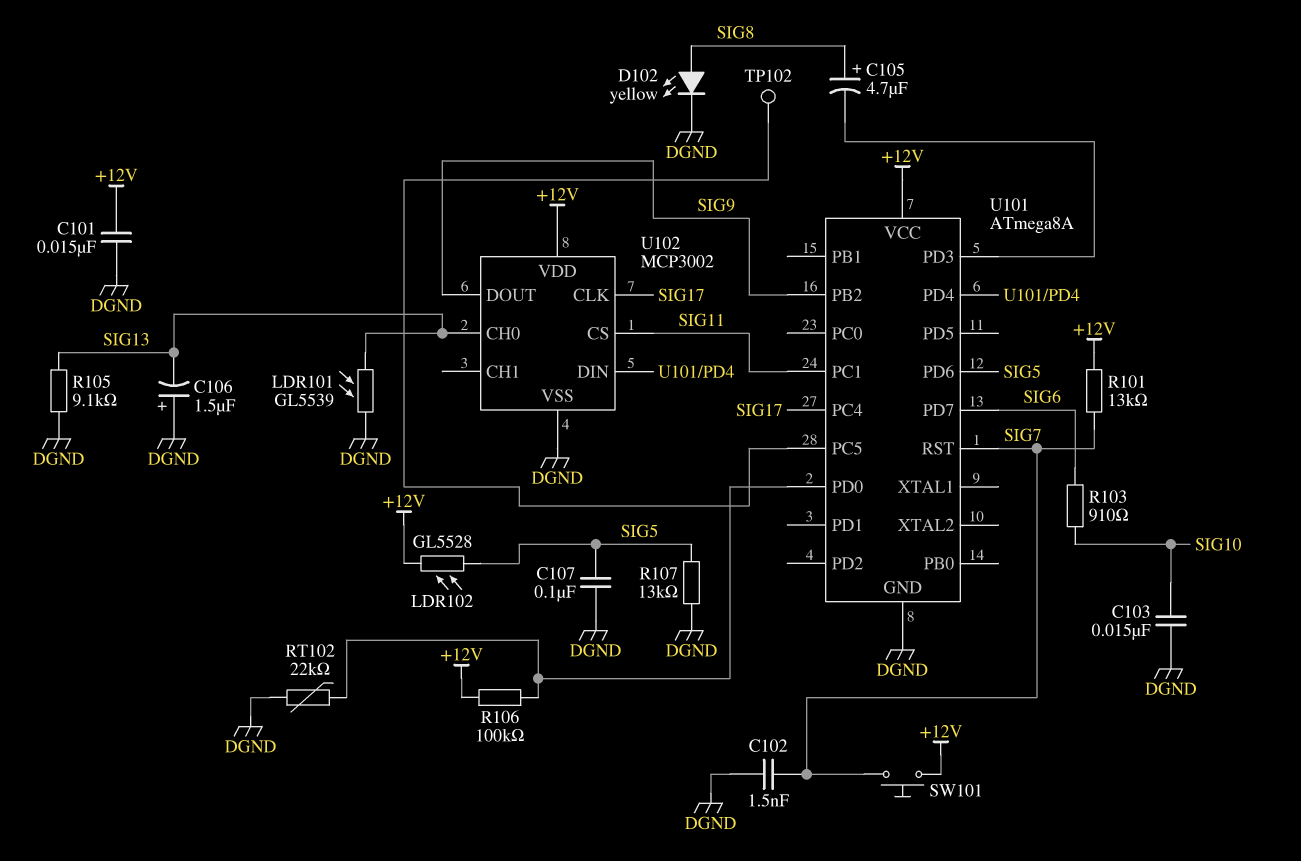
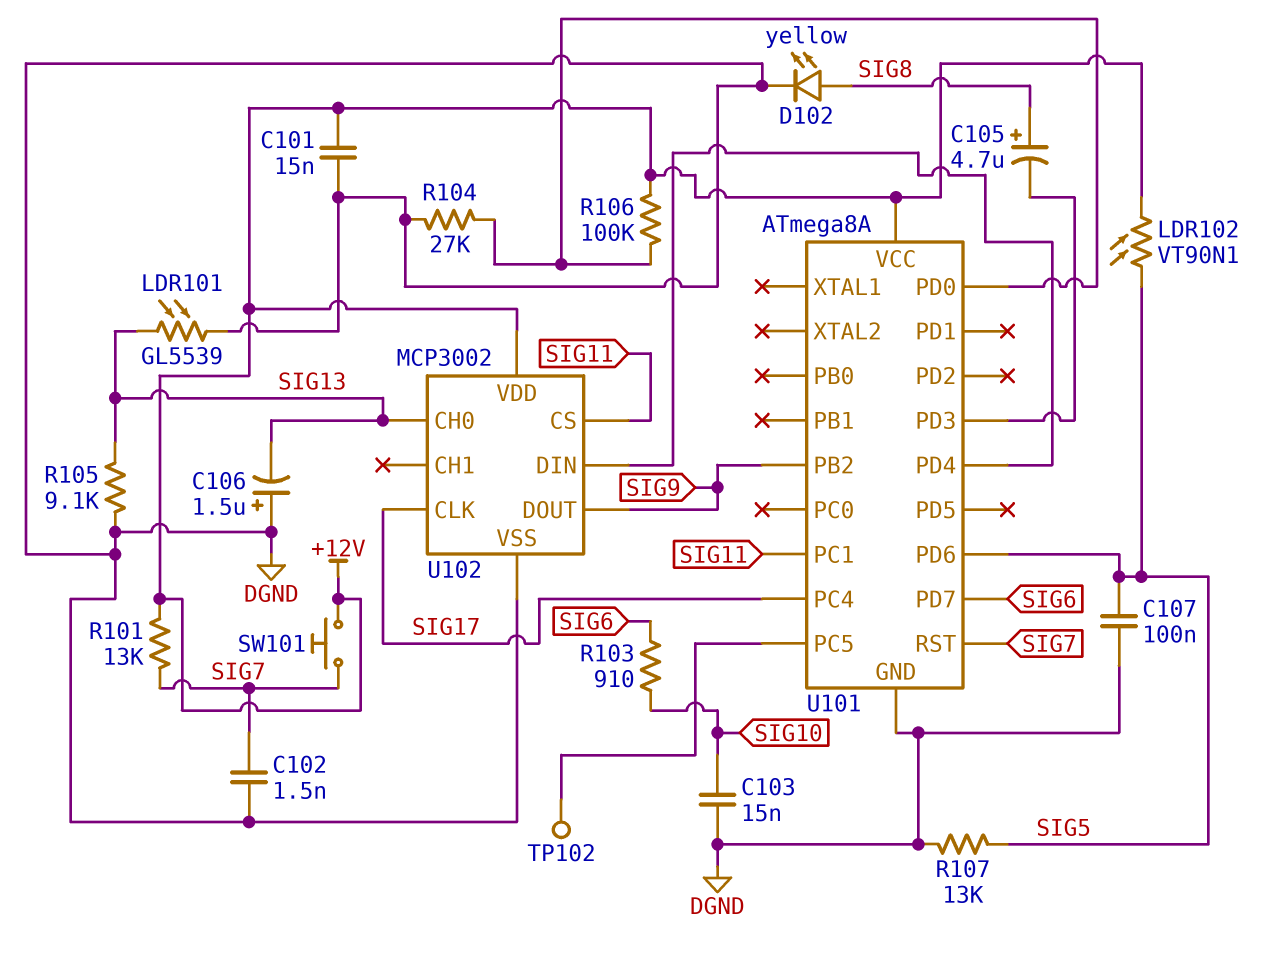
LDR102: GL5528 (+12V, SIG5) -> VT90N1 (+12V, SIG5)
R104: none -> 27k (DGND, U101/PD0)
RT102: 22k (DGND, U101/PD0) -> none

